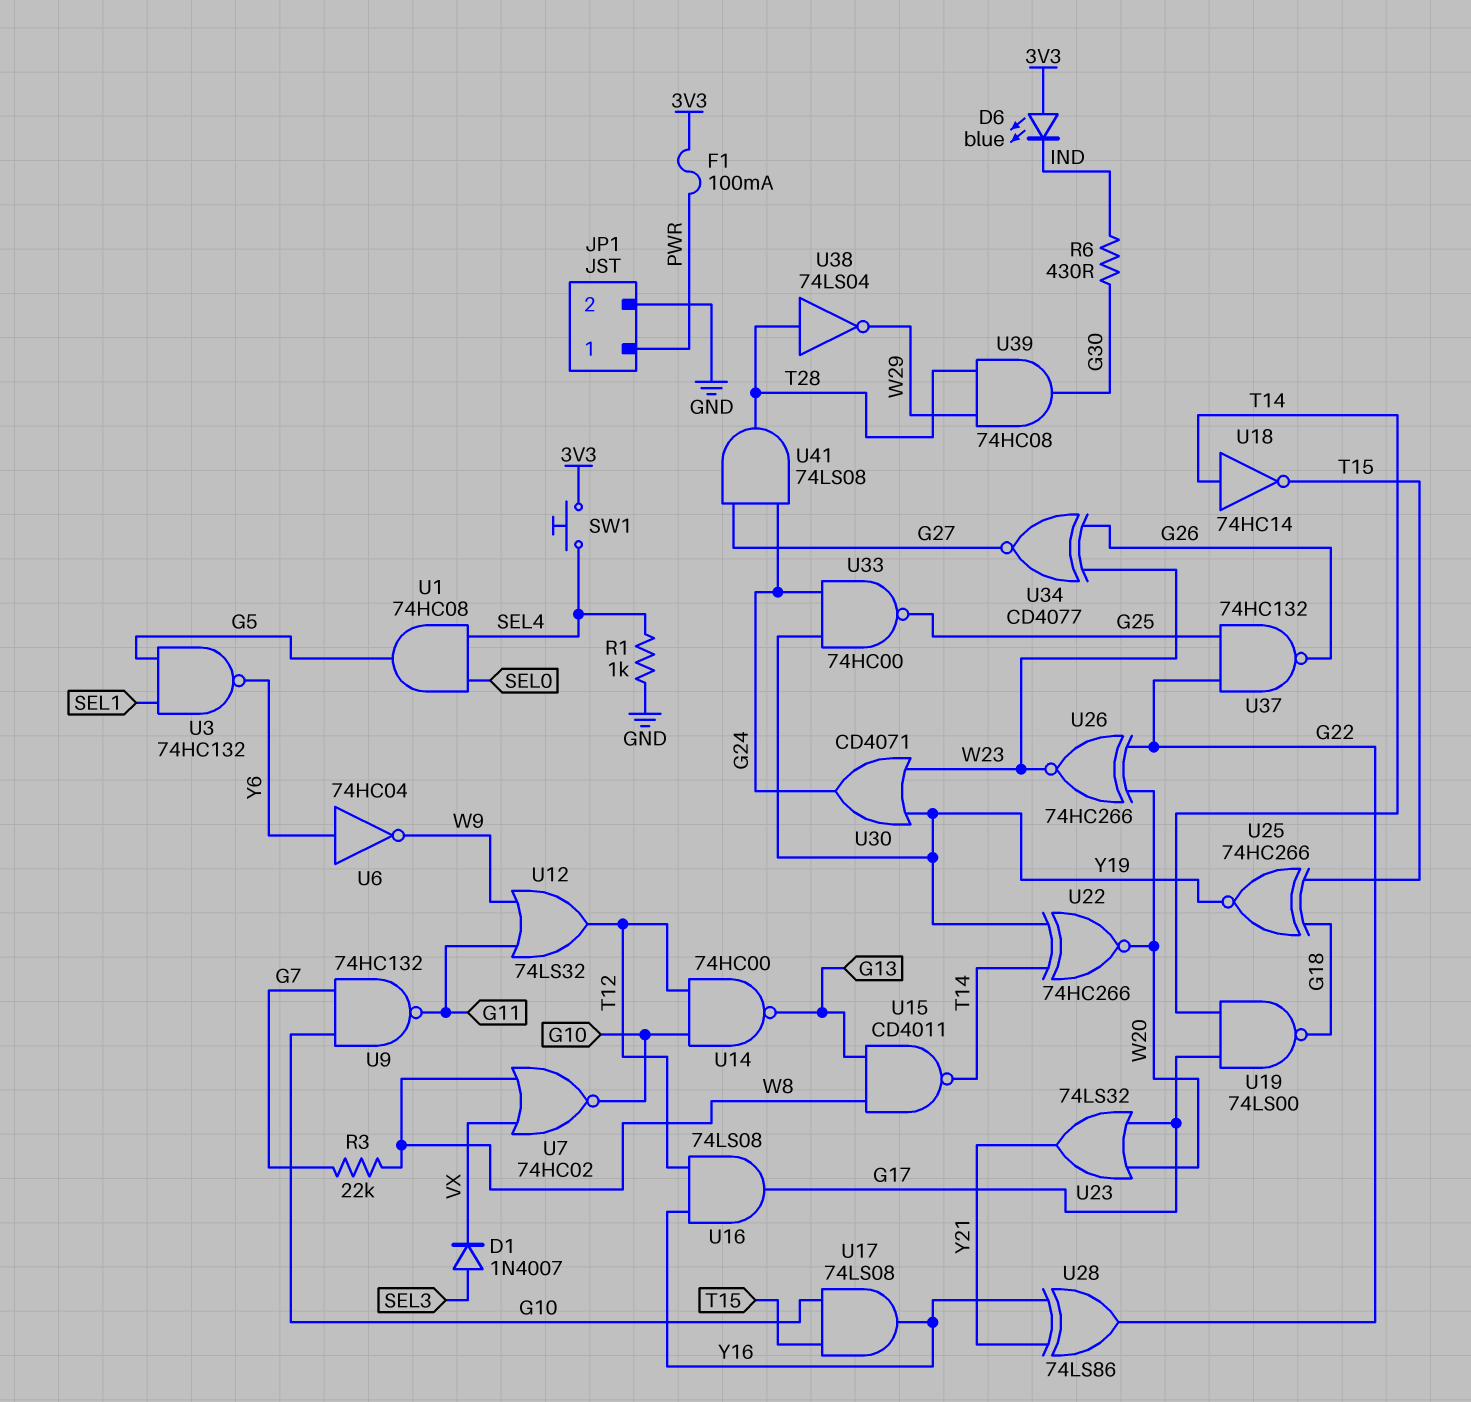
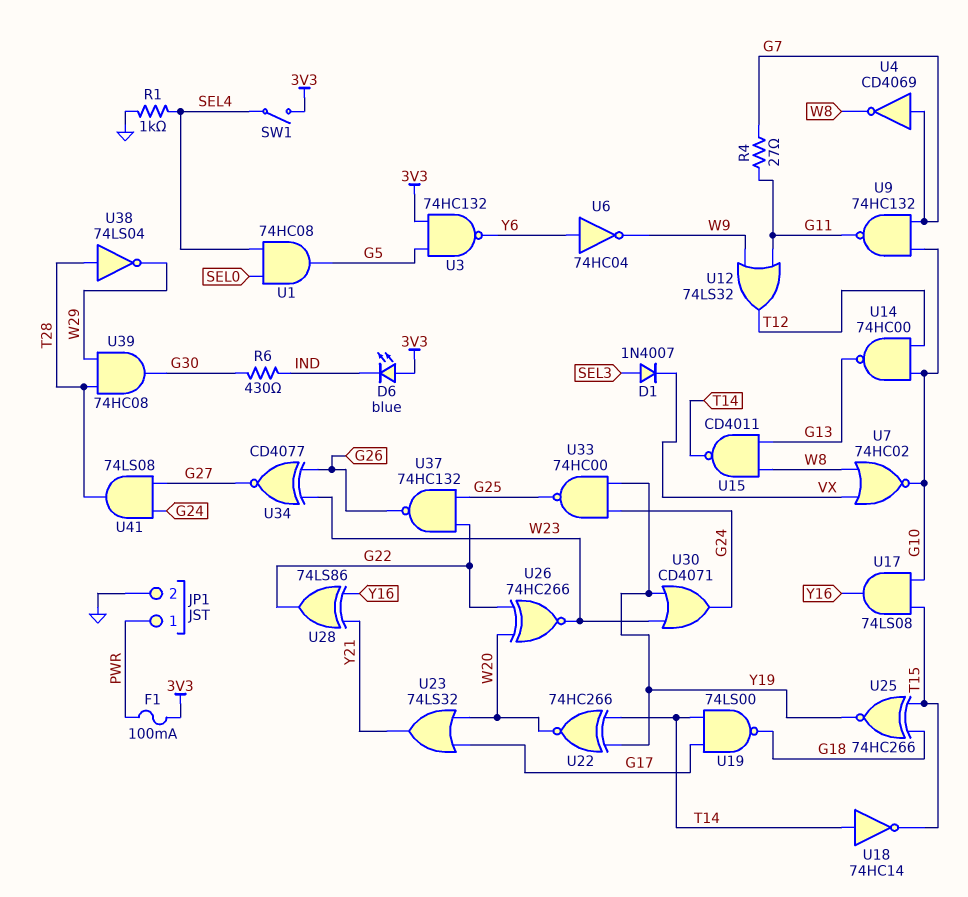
R3: 22k (G7, W8) -> none
R4: none -> 27 (G7, G11)
SW1: button (3V3, SEL4) -> switch (3V3, SEL4)
U3: NAND 74HC132 (in G5, in SEL1, out Y6) -> NAND 74HC132 (in 3V3, in G5, out Y6)
U4: none -> NOT CD4069 (in G7, out W8)
U16: AND 74LS08 (in T12, in Y16, out G17) -> none

